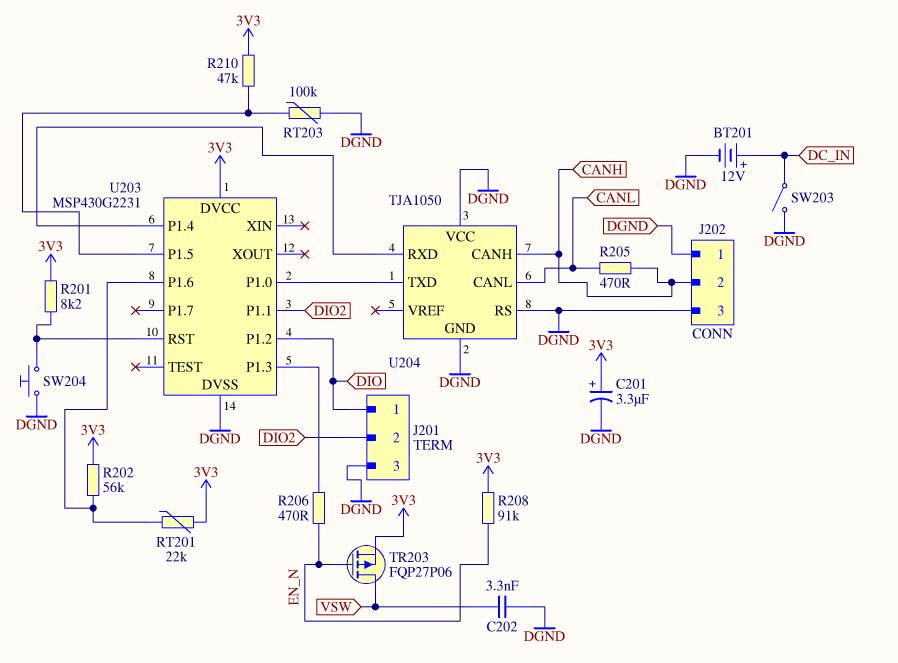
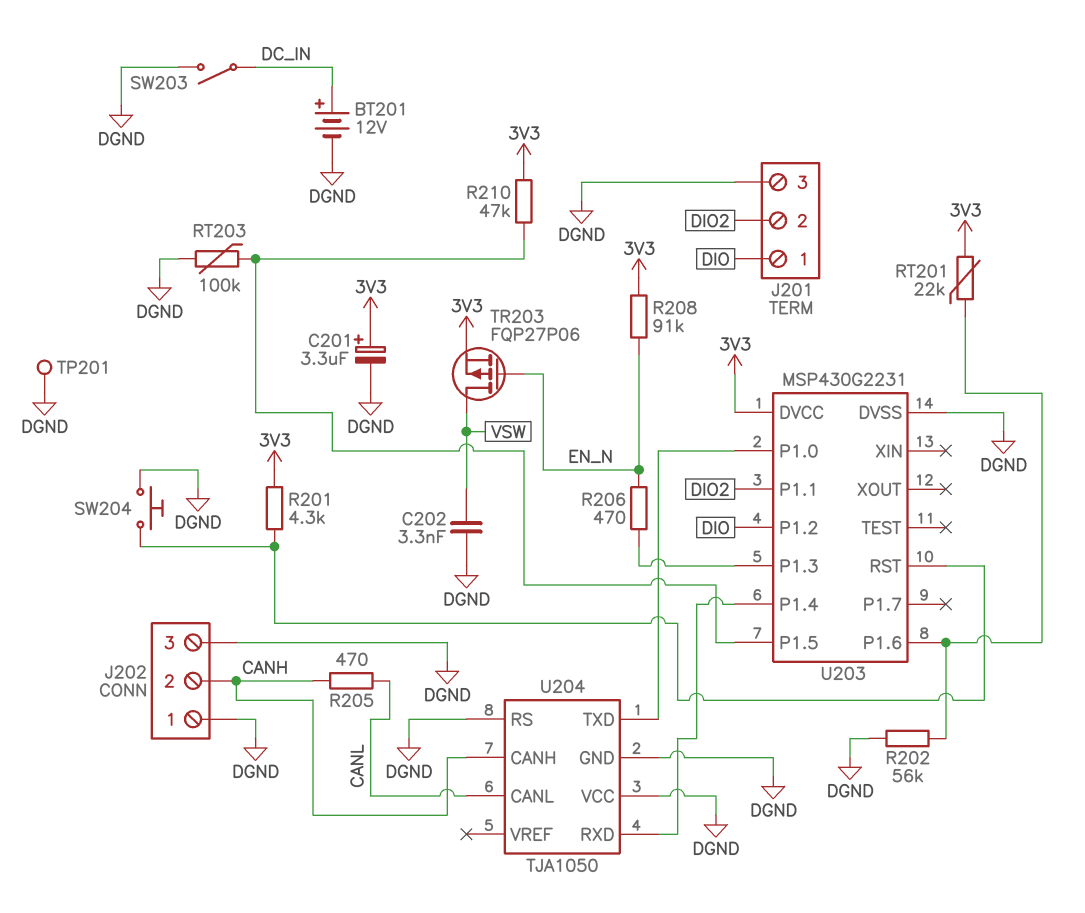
R201: 8.2k (3V3, U203/RST) -> 4.3k (3V3, U203/RST)
R202: 56k (3V3, U203/P1.6) -> 56k (DGND, U203/P1.6)
TP201: none -> test point (DGND)

